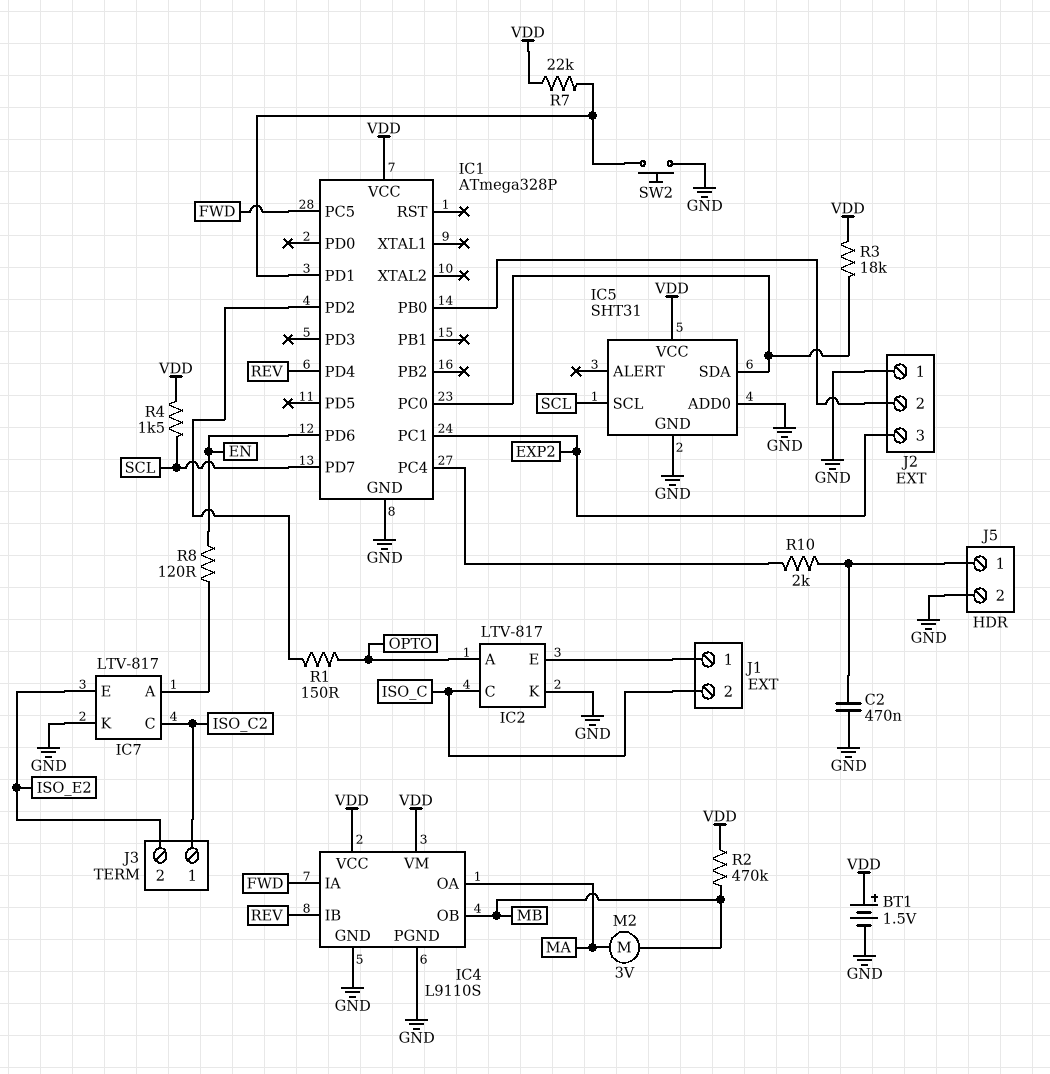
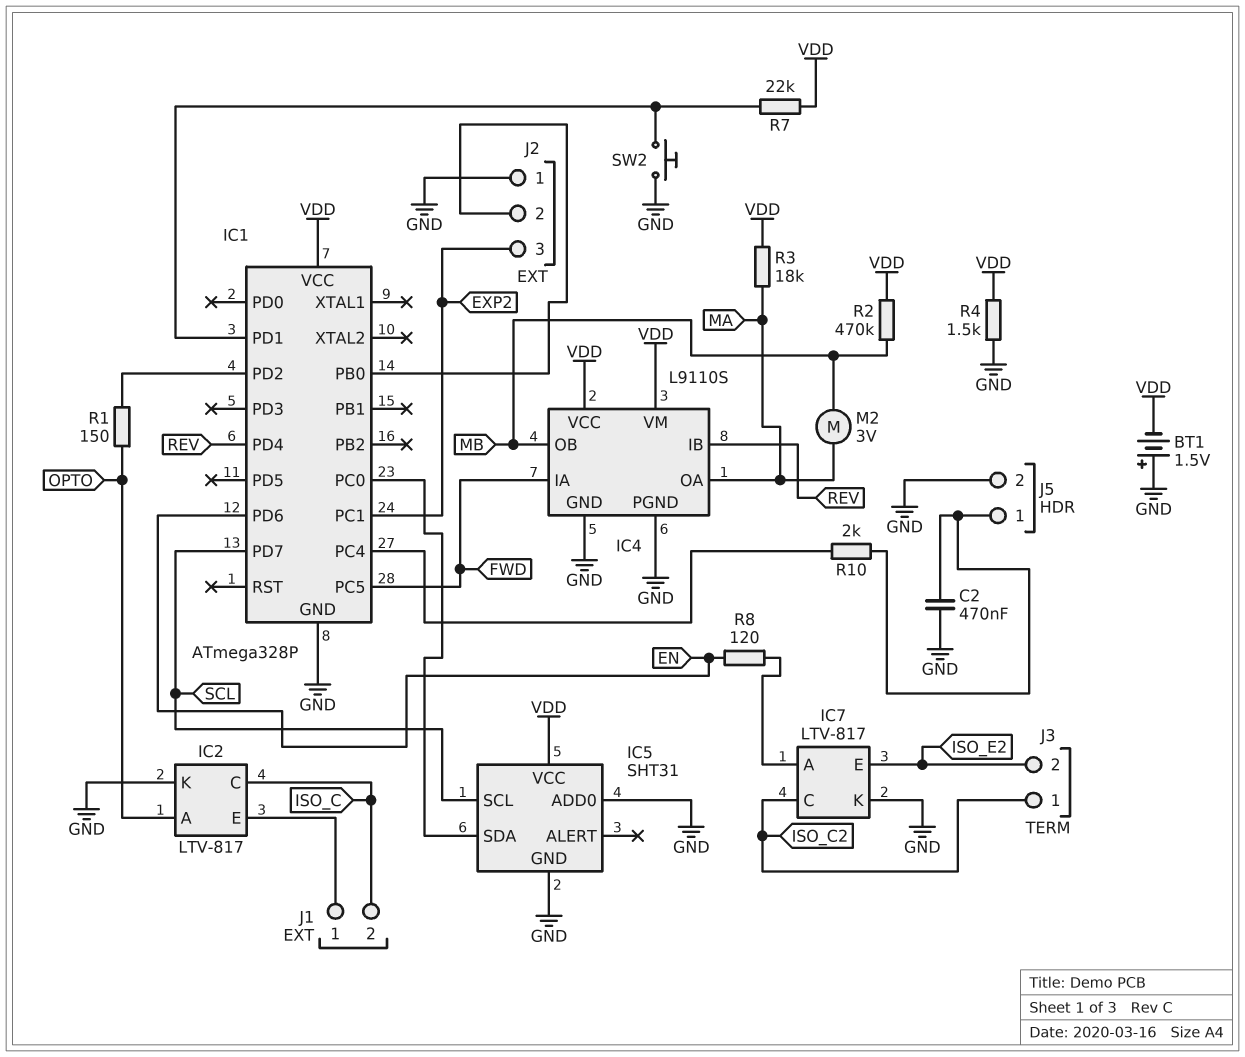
BT1: 1.5V (plus VDD, minus GND) -> 1.5V (plus GND, minus VDD)
R3: 18k (IC1/PC0, VDD) -> 18k (MA, VDD)
R4: 1.5k (SCL, VDD) -> 1.5k (GND, VDD)

